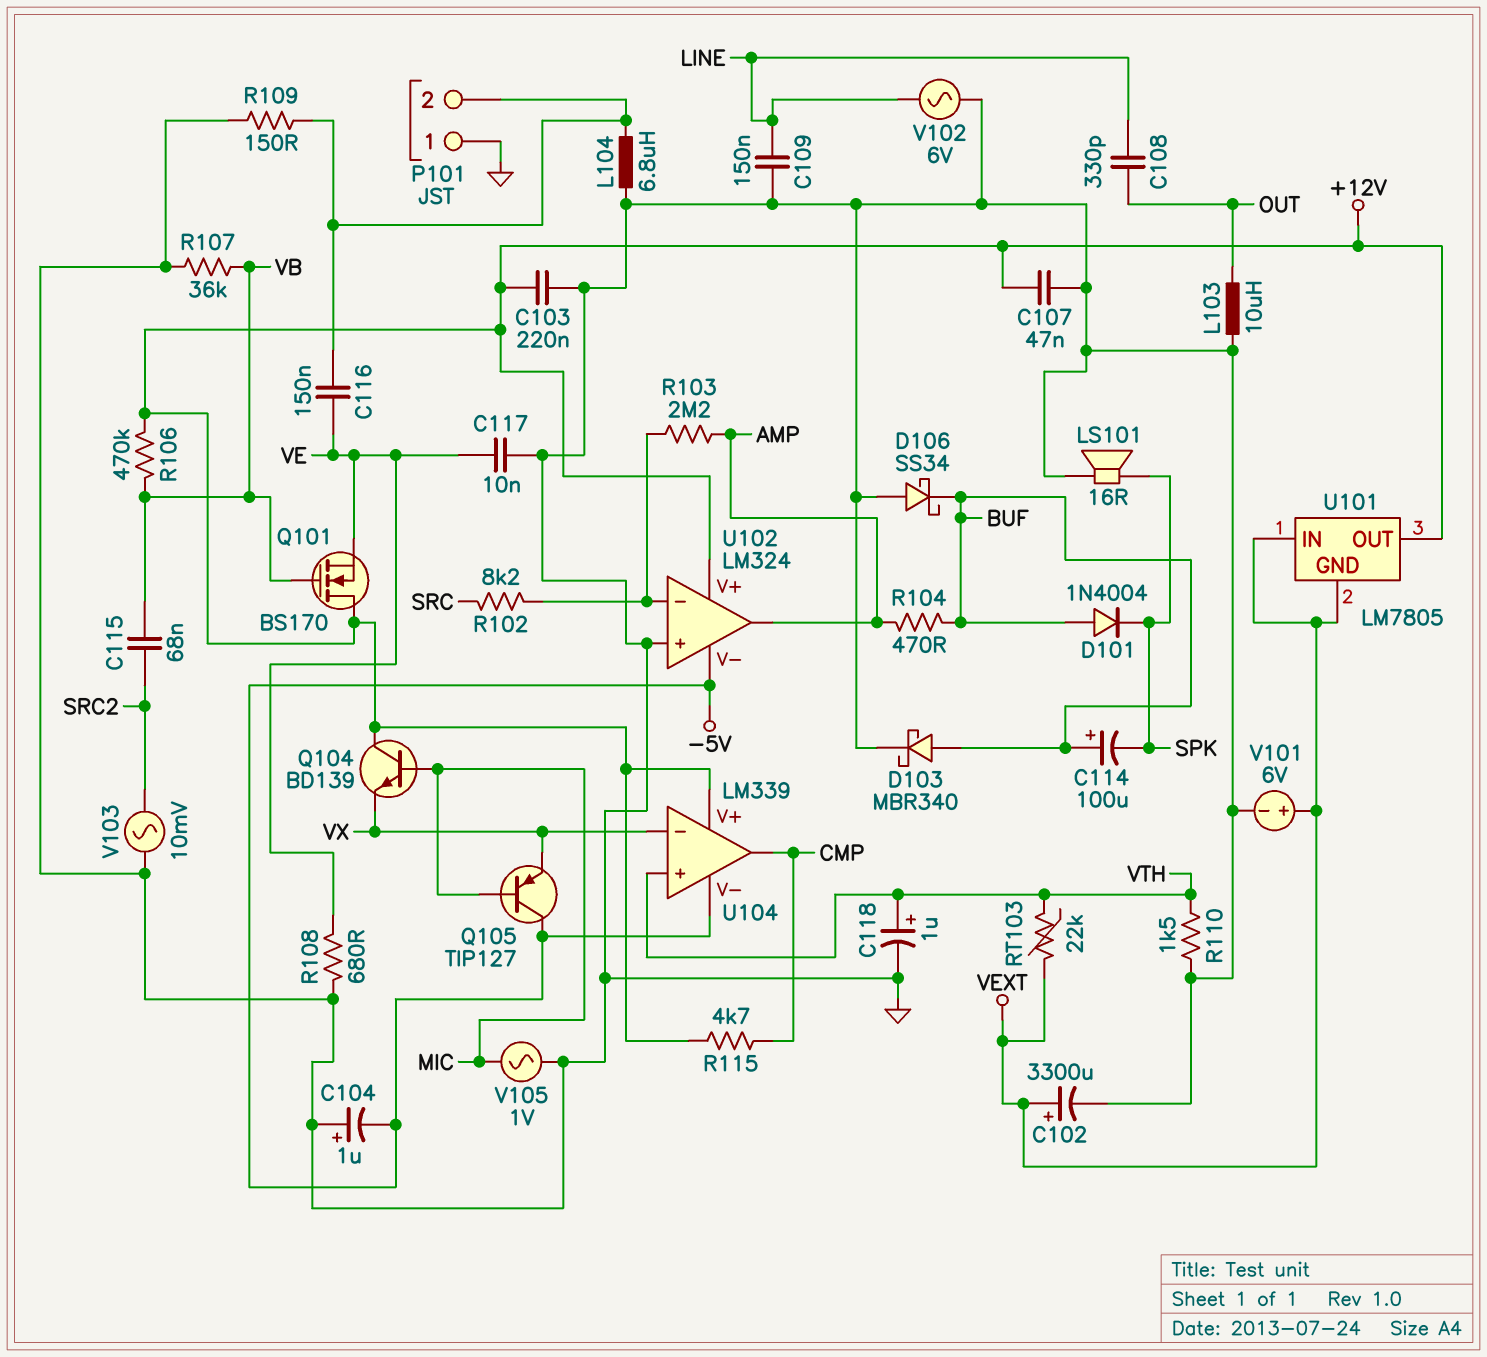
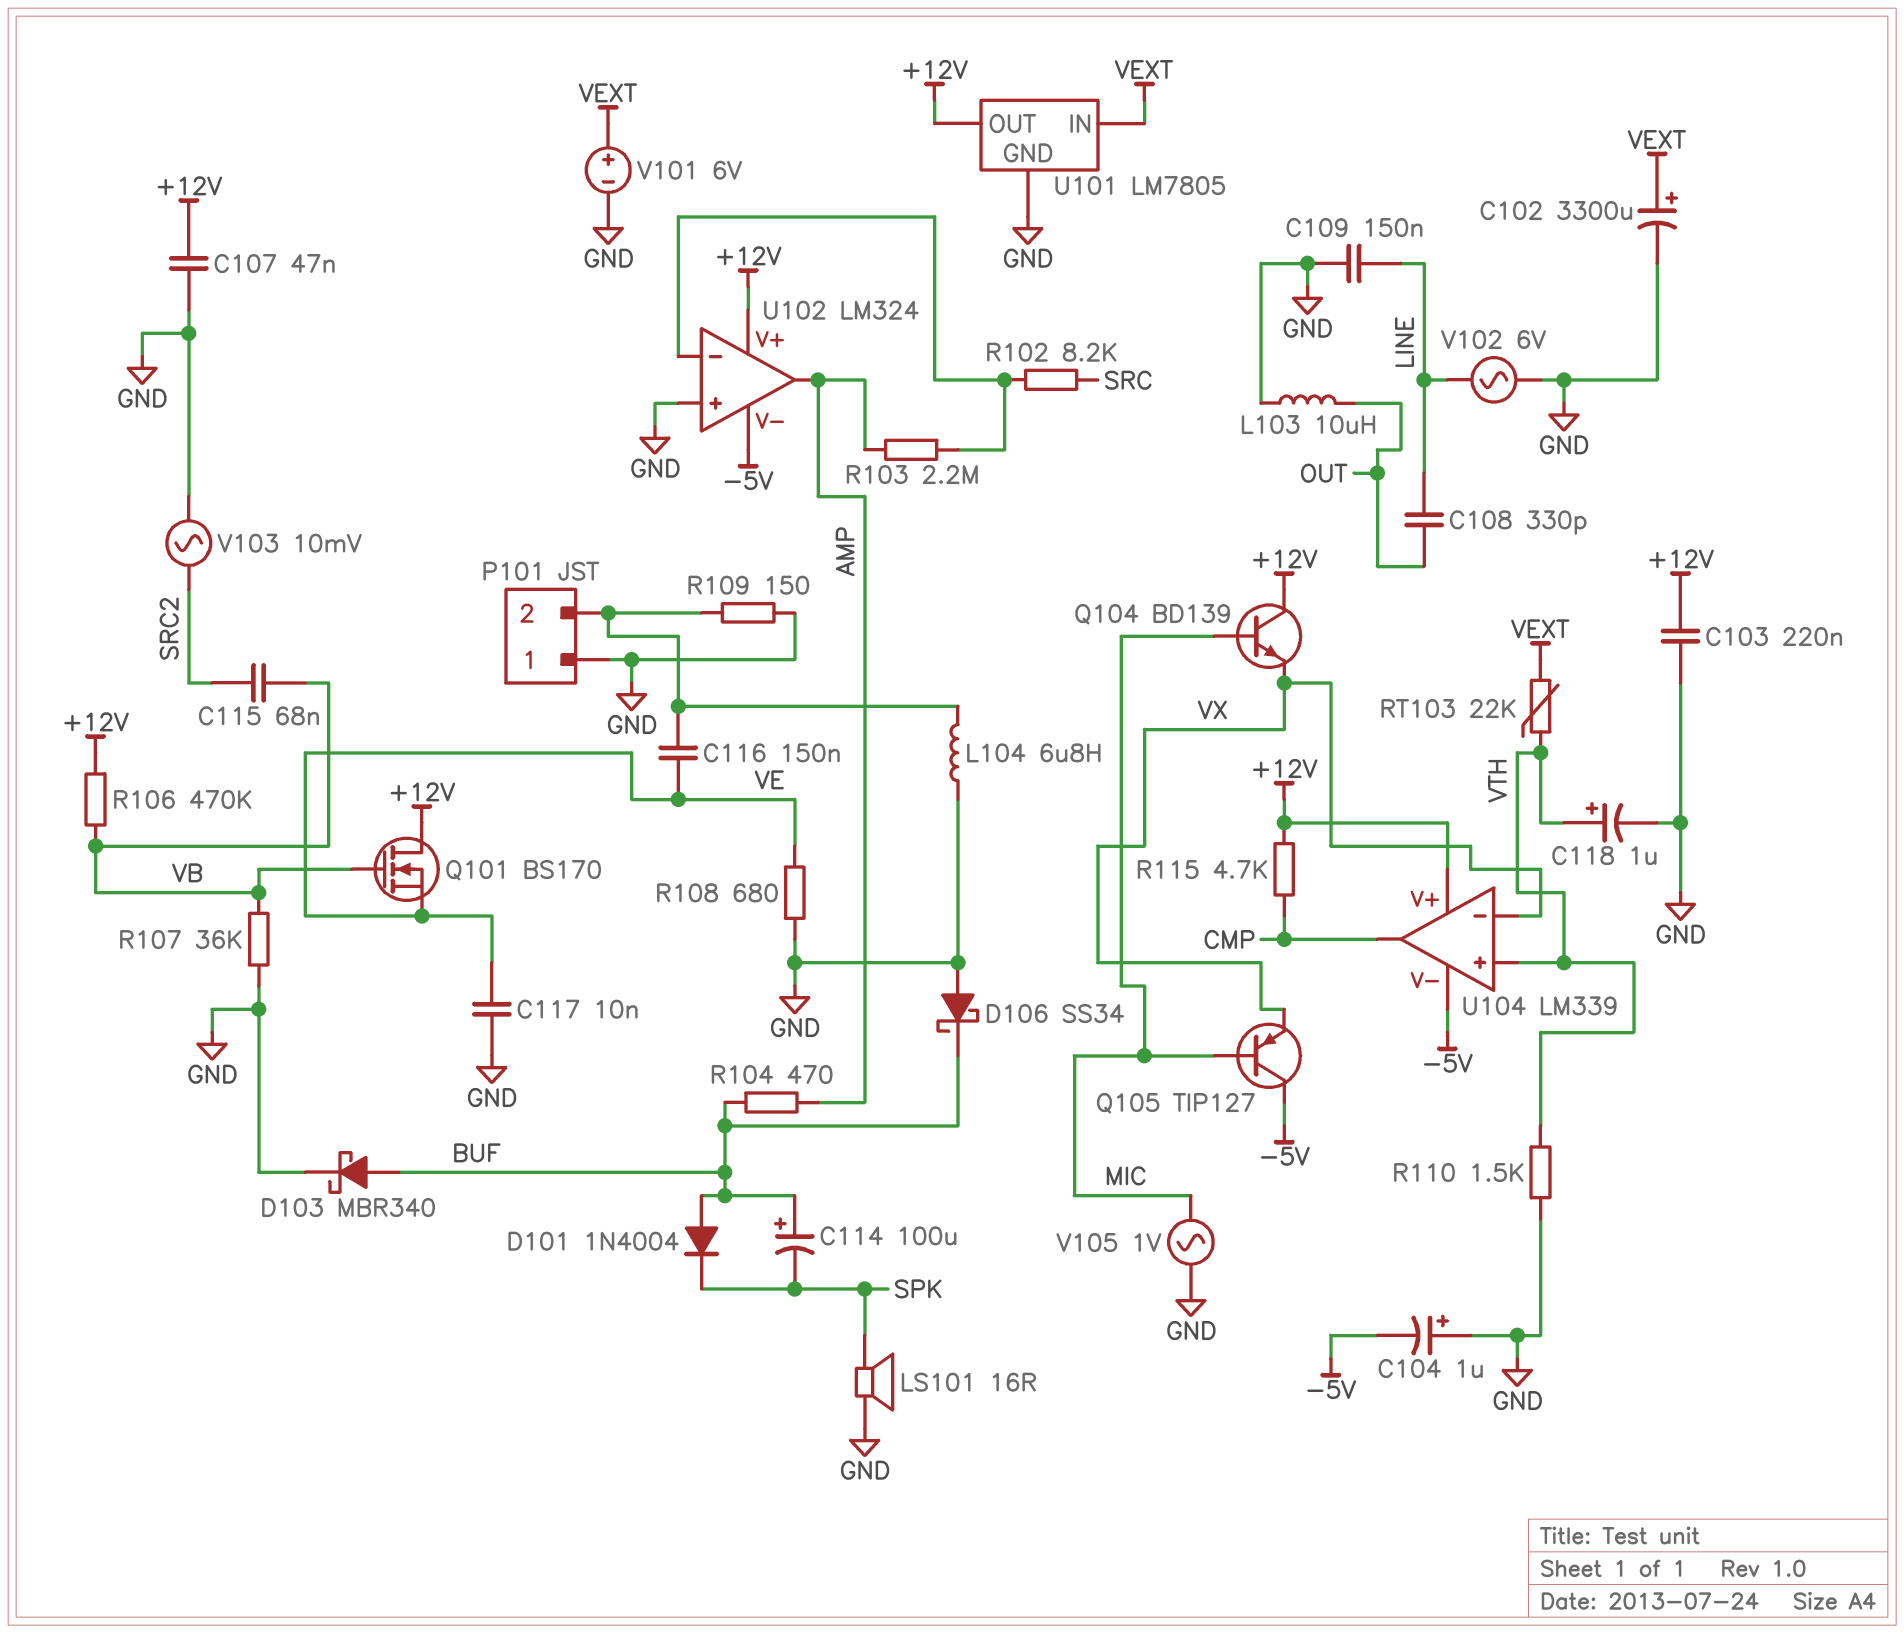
U101 pin GND: VEXT -> GND

